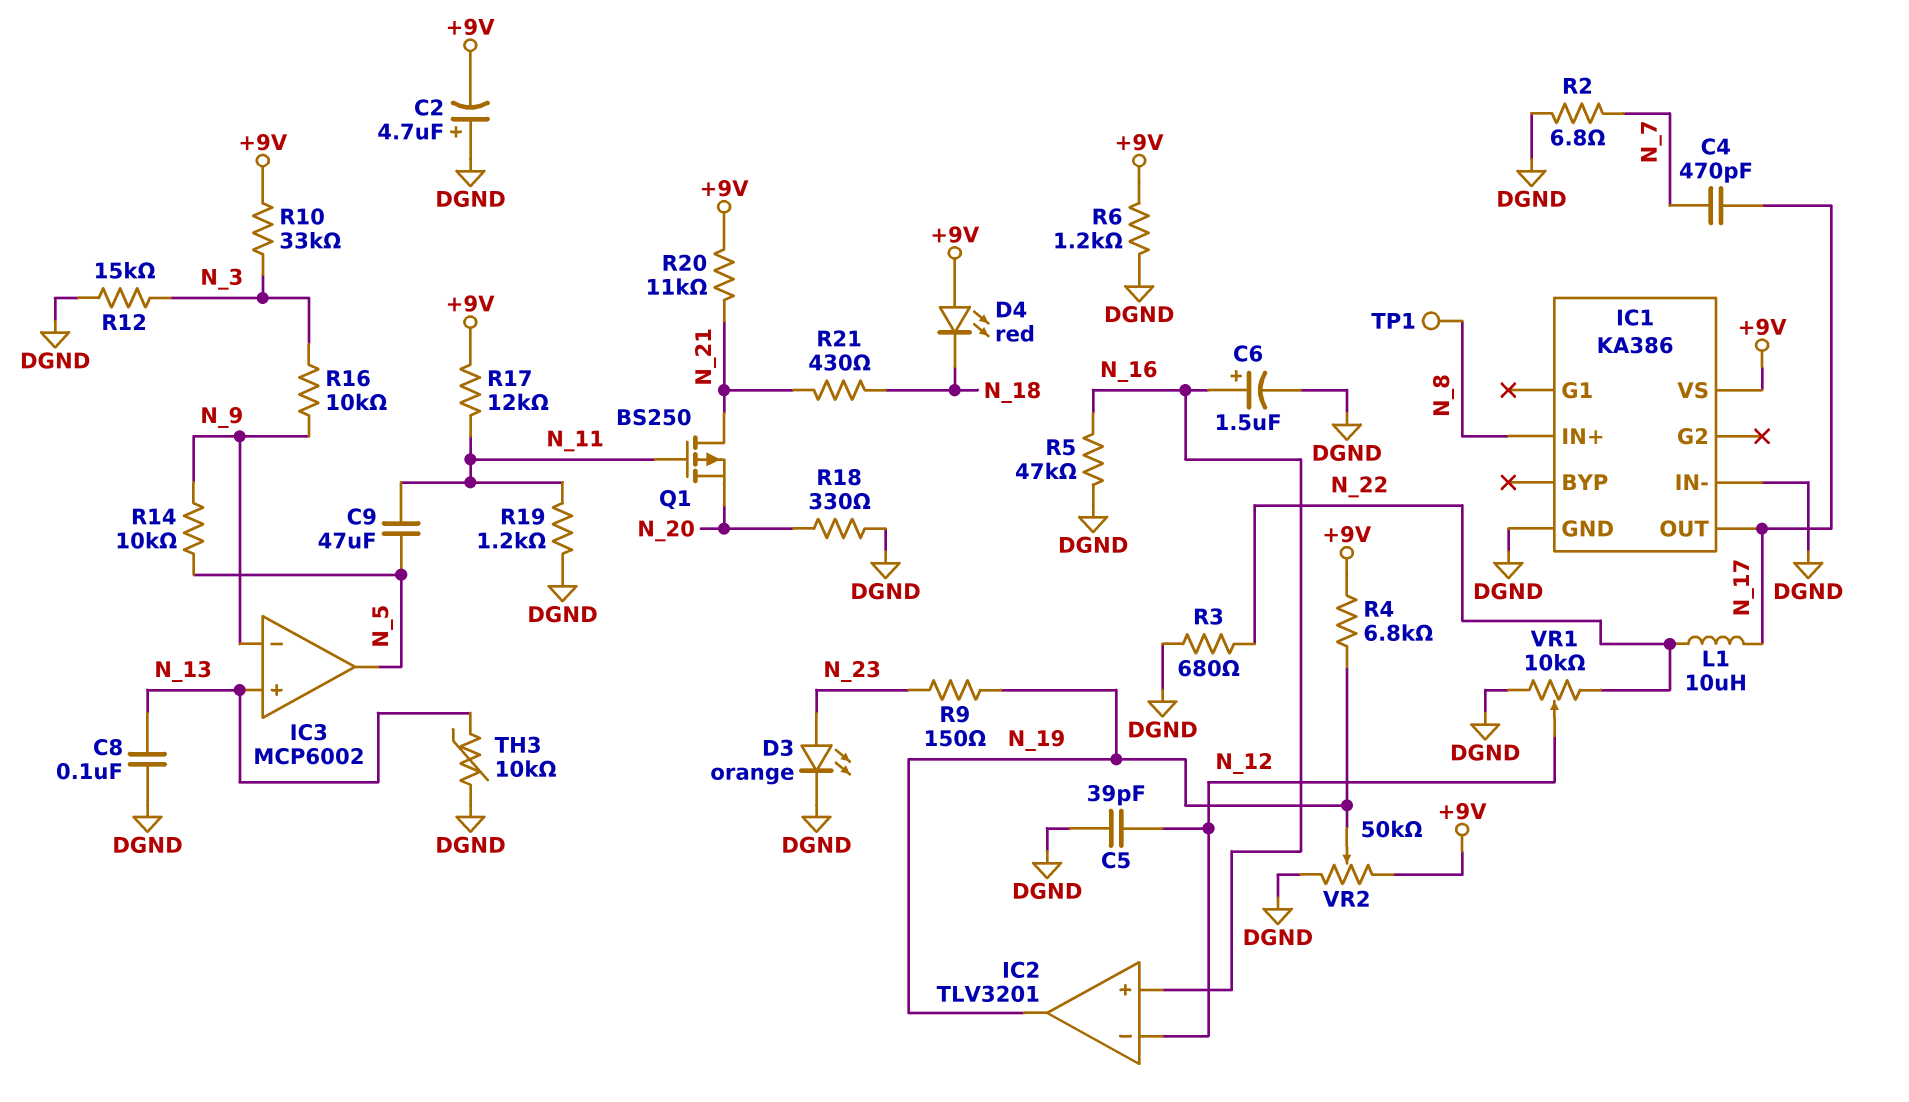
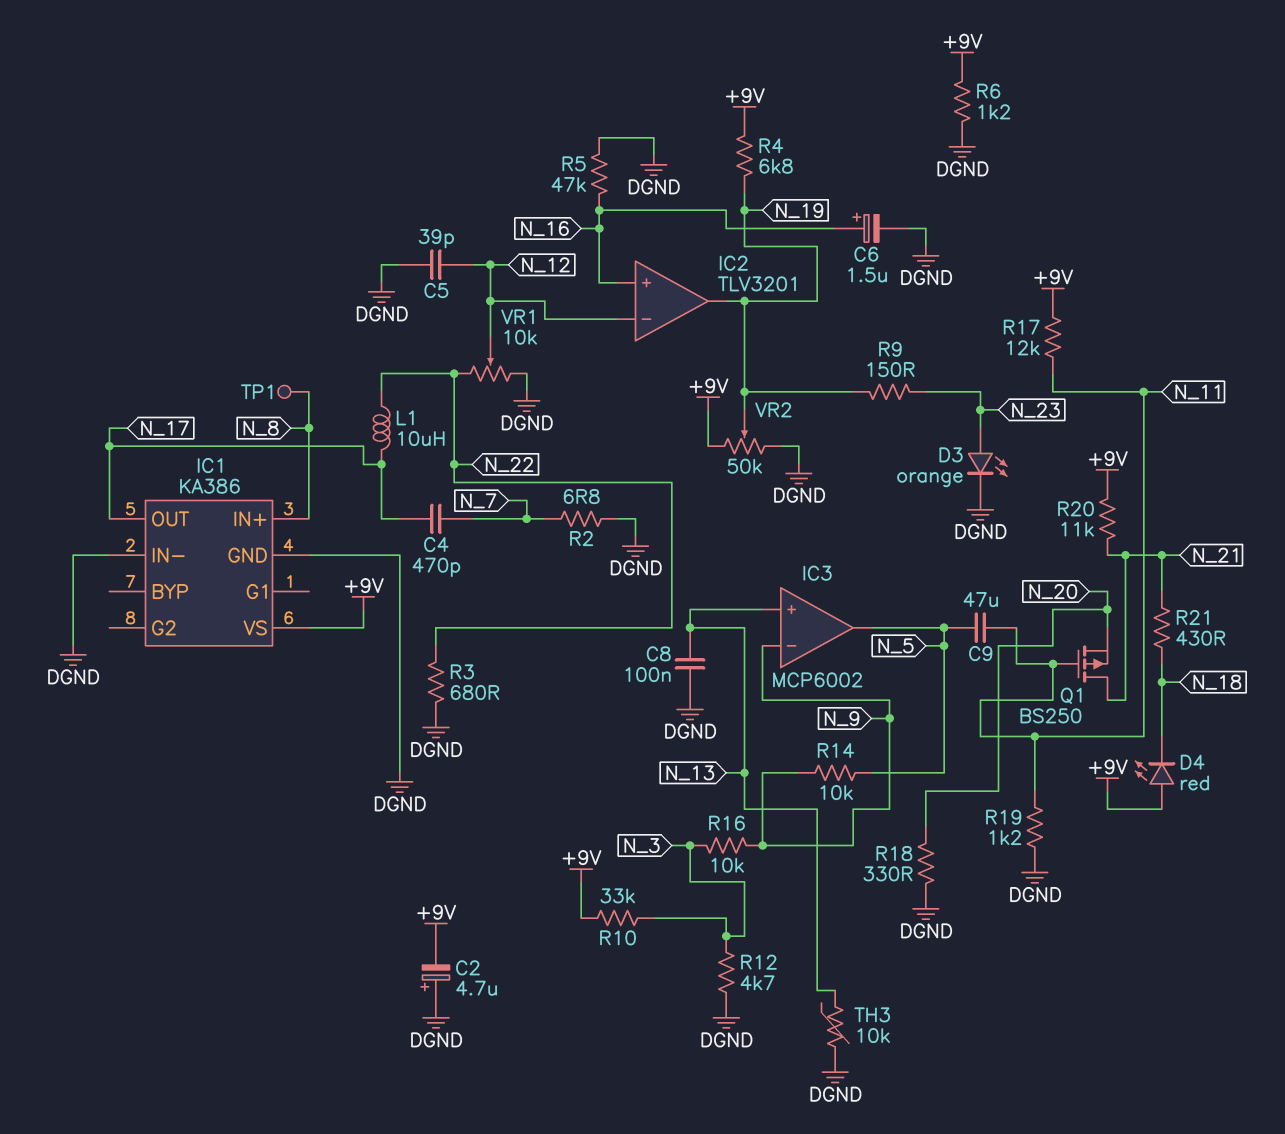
R12: 15k (DGND, N_3) -> 4.7k (DGND, N_3)

